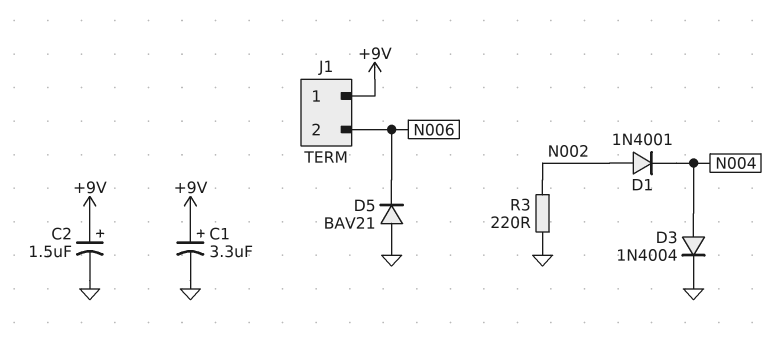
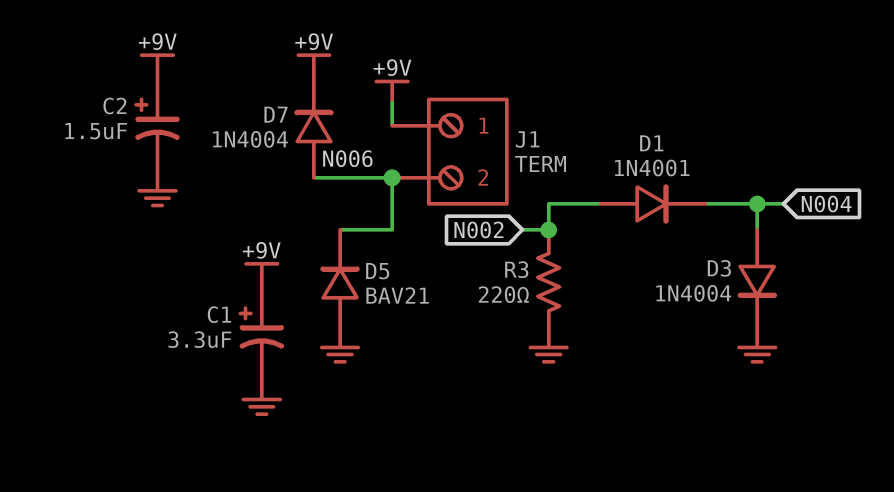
D7: none -> diode 1N4004 (A N006, K +9V)

